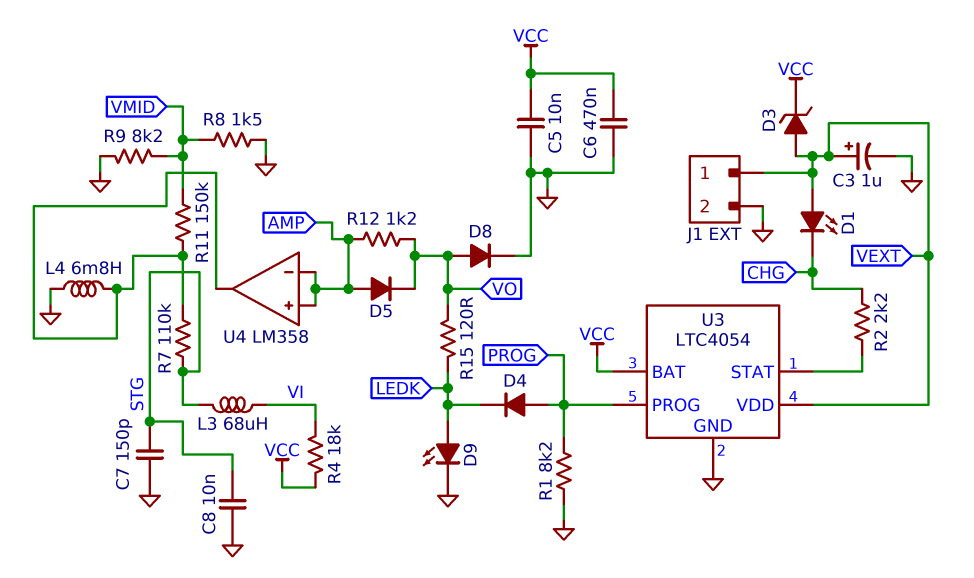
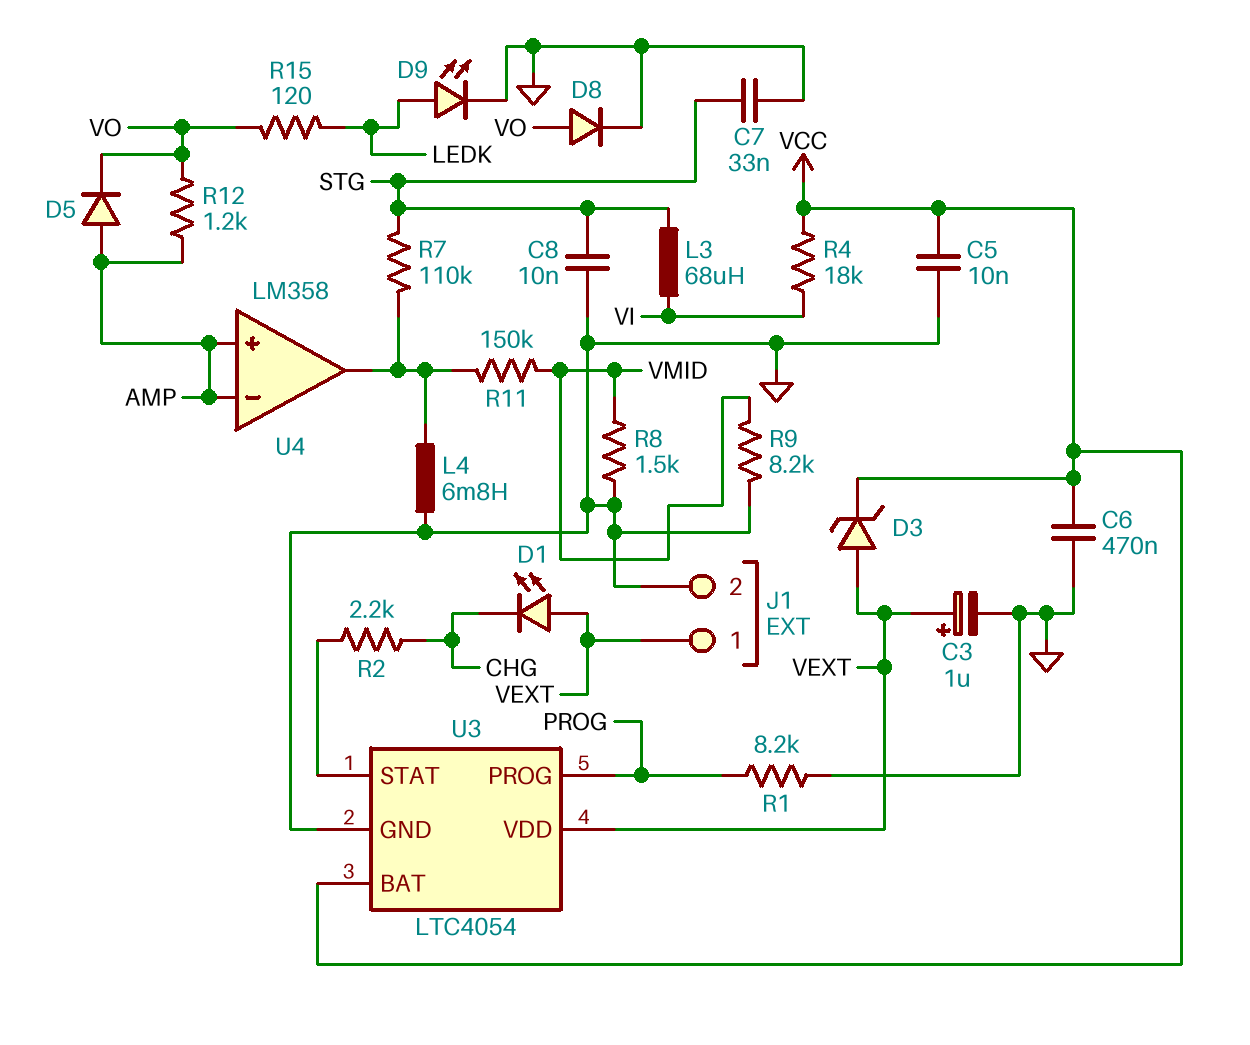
C7: 150pF (GND, STG) -> 33nF (GND, STG)
D4: diode (A PROG, K LEDK) -> none

